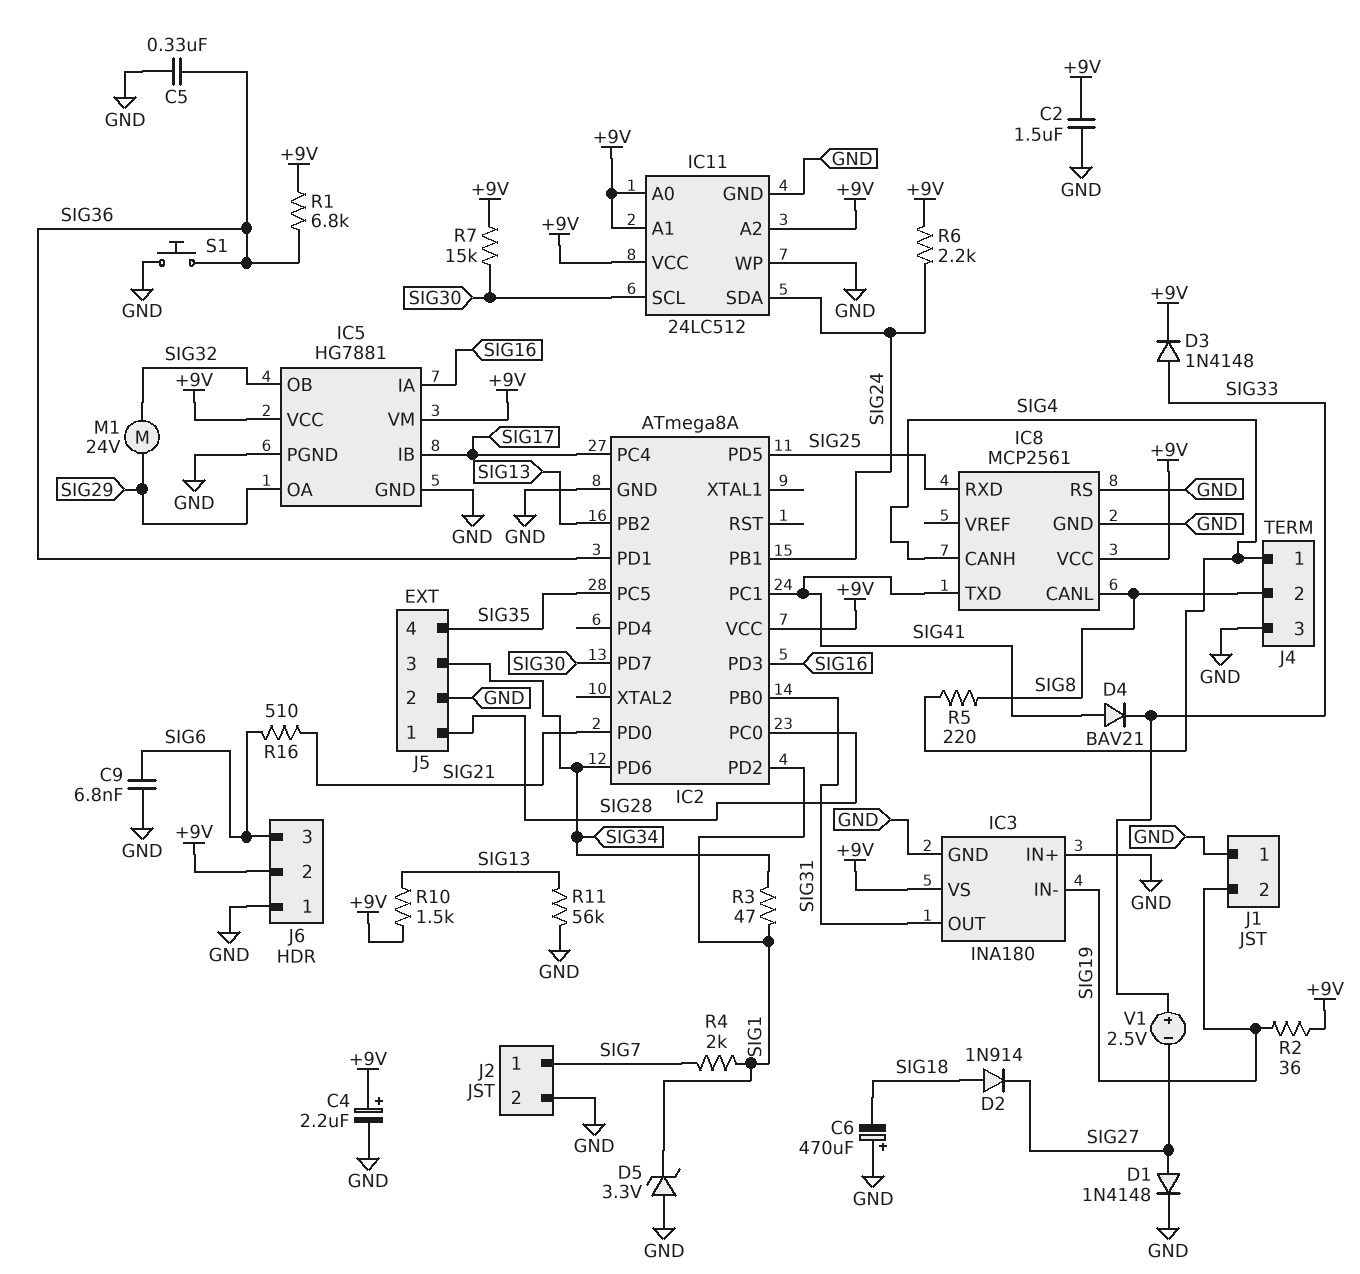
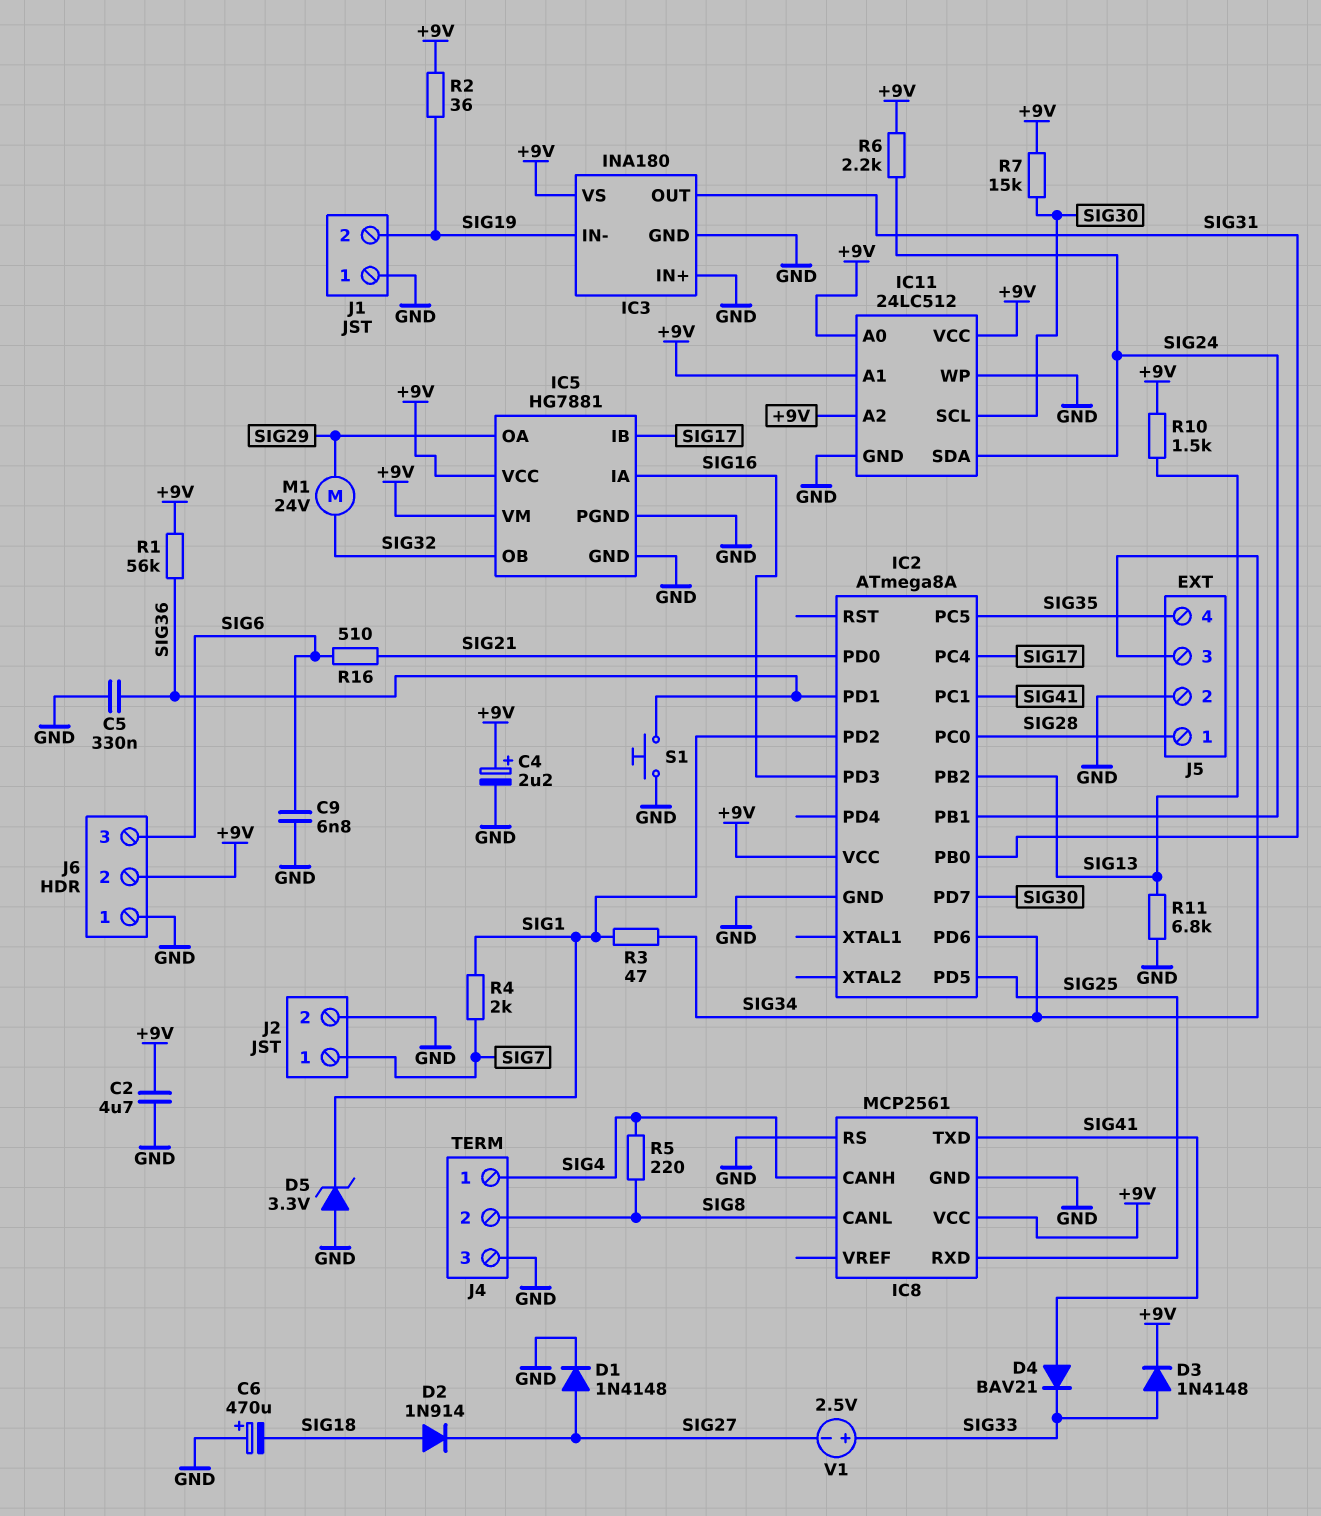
C2: 1.5uF (+9V, GND) -> 4.7uF (+9V, GND)
R1: 6.8k (+9V, SIG36) -> 56k (+9V, SIG36)
R11: 56k (GND, SIG13) -> 6.8k (GND, SIG13)

